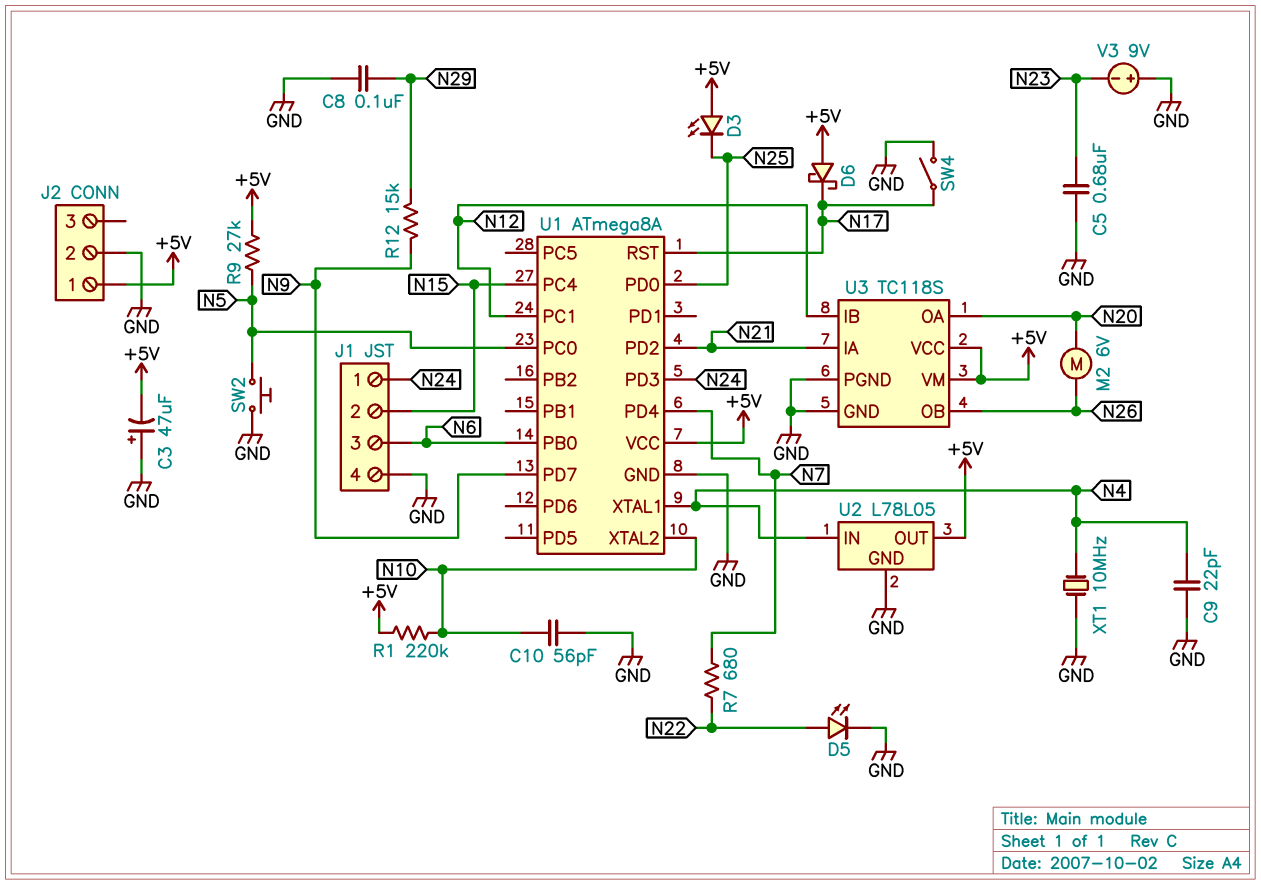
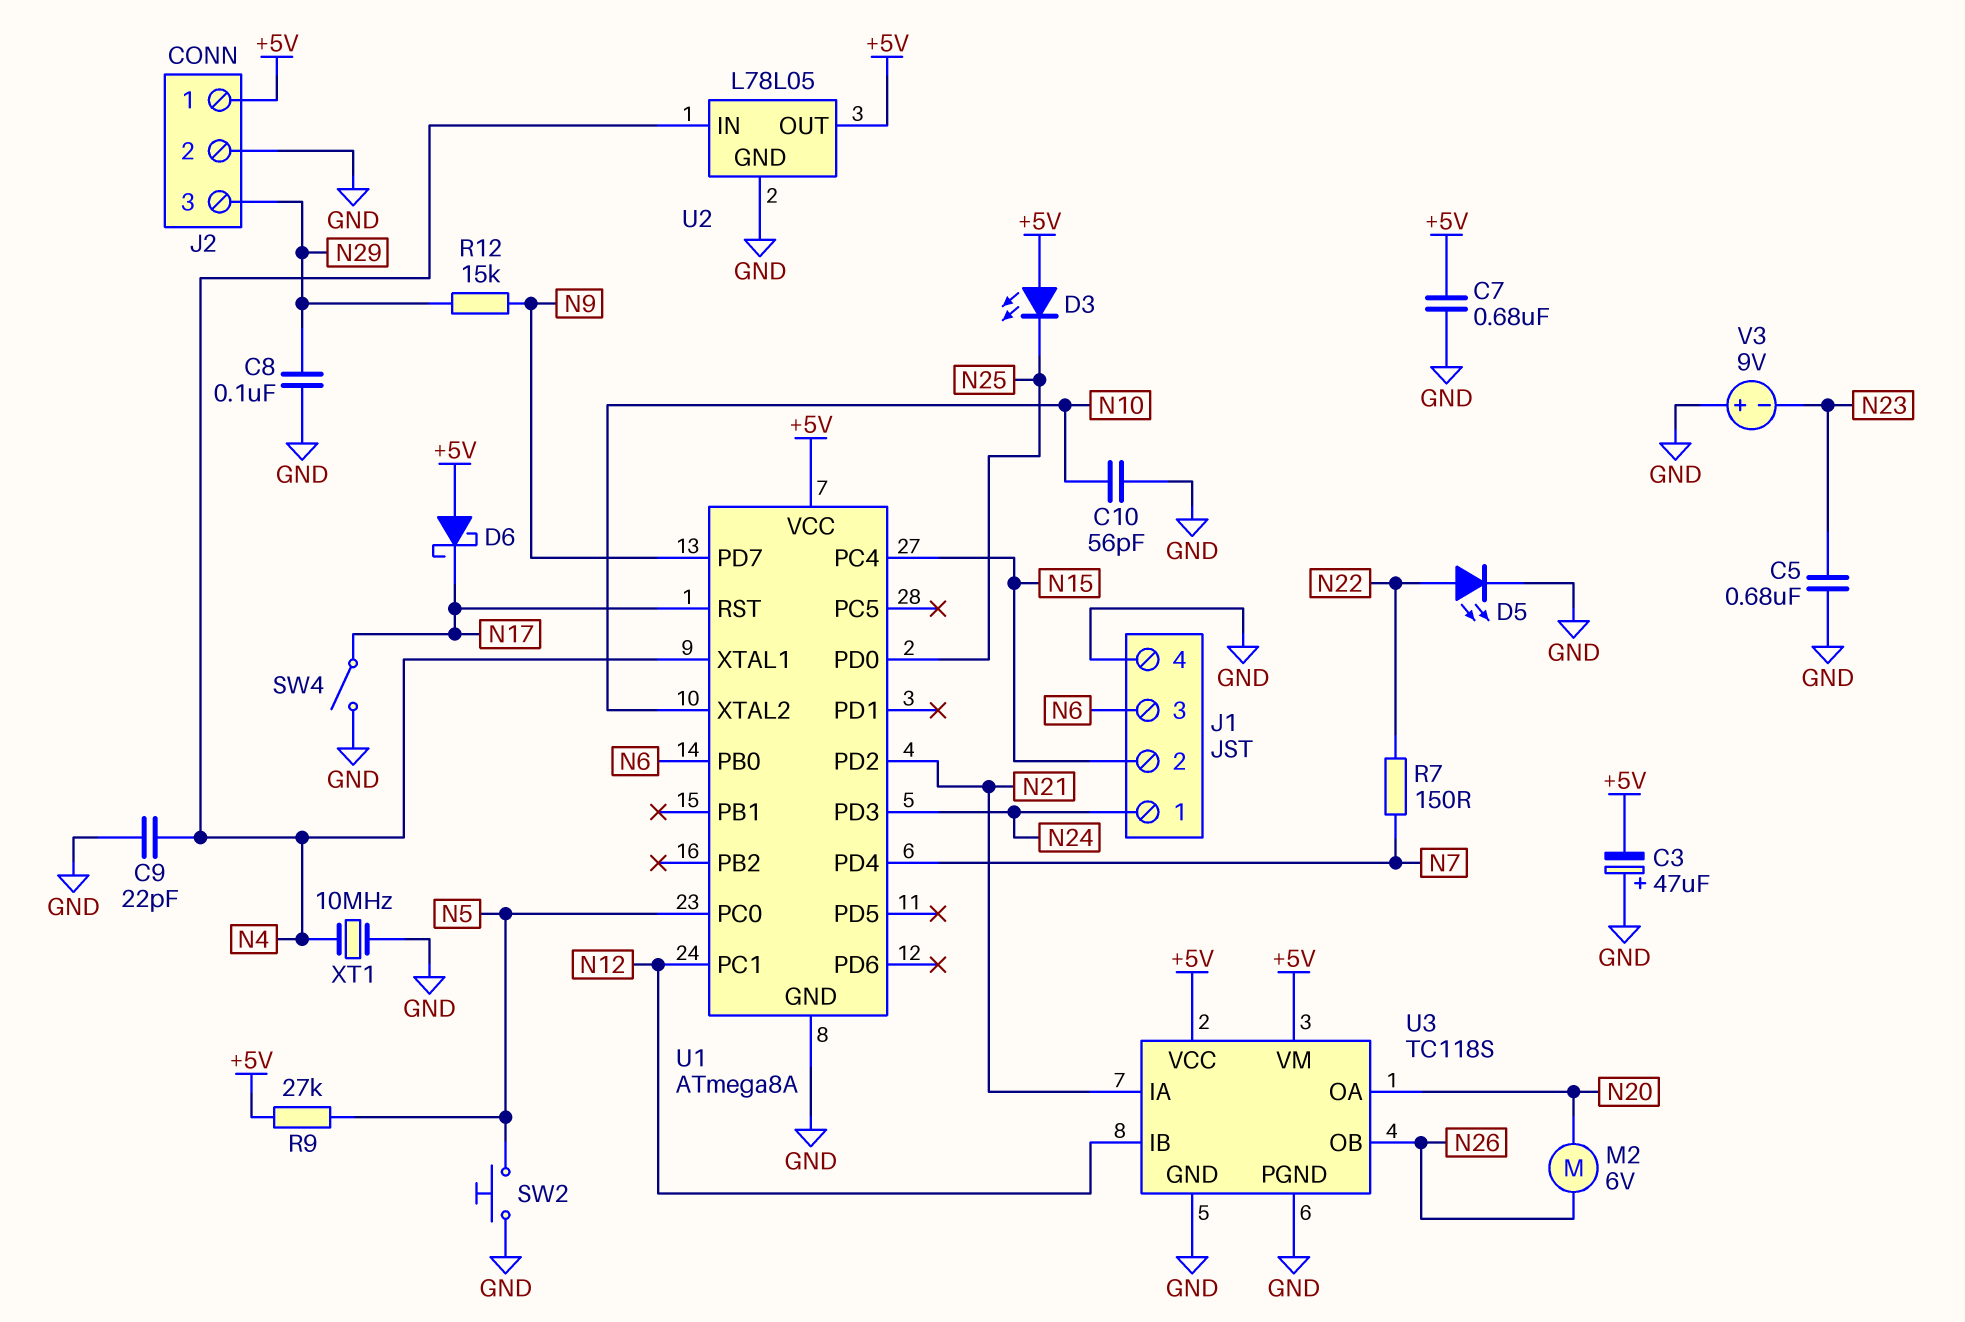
C7: none -> 680nF (+5V, GND)
J2 pin 3: none -> N29
R1: 220k (+5V, N10) -> none
R7: 680 (N7, N22) -> 150 (N7, N22)

